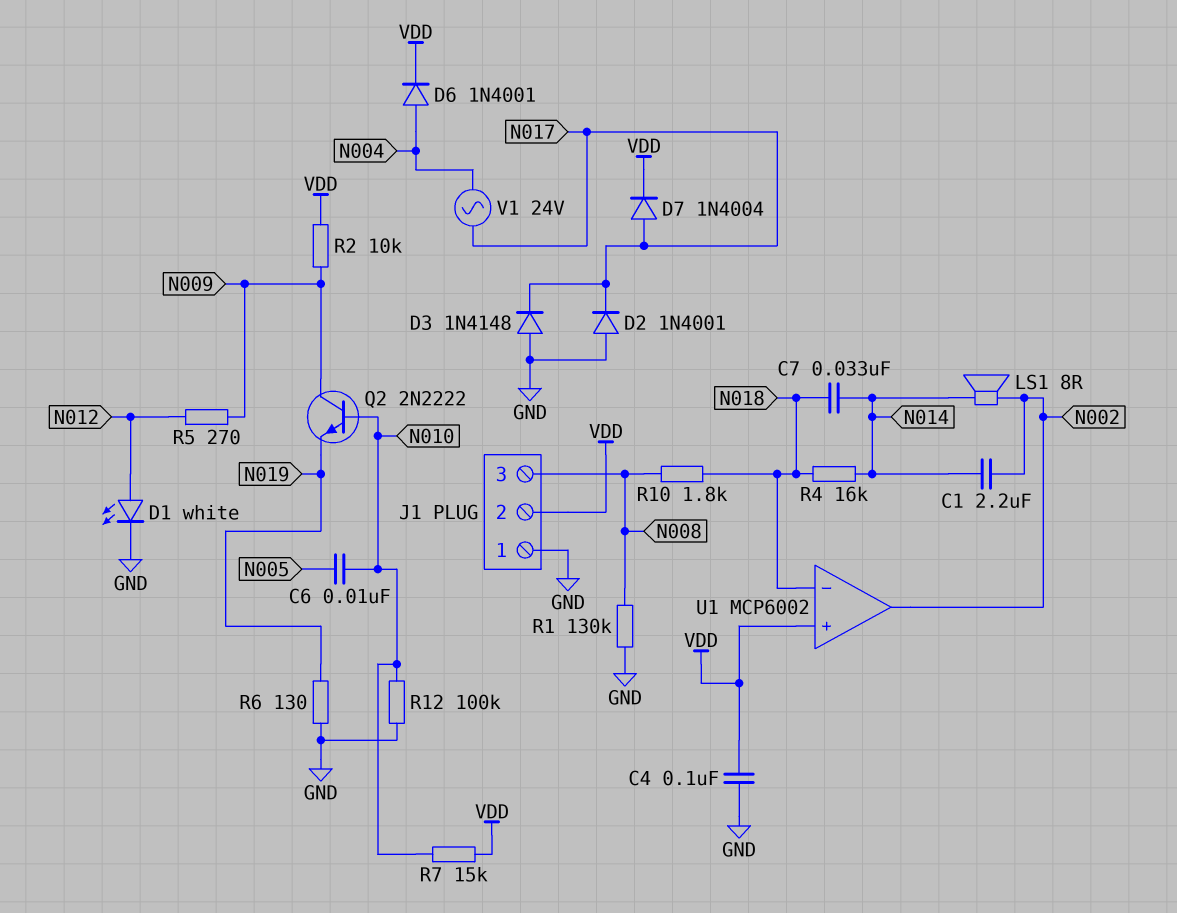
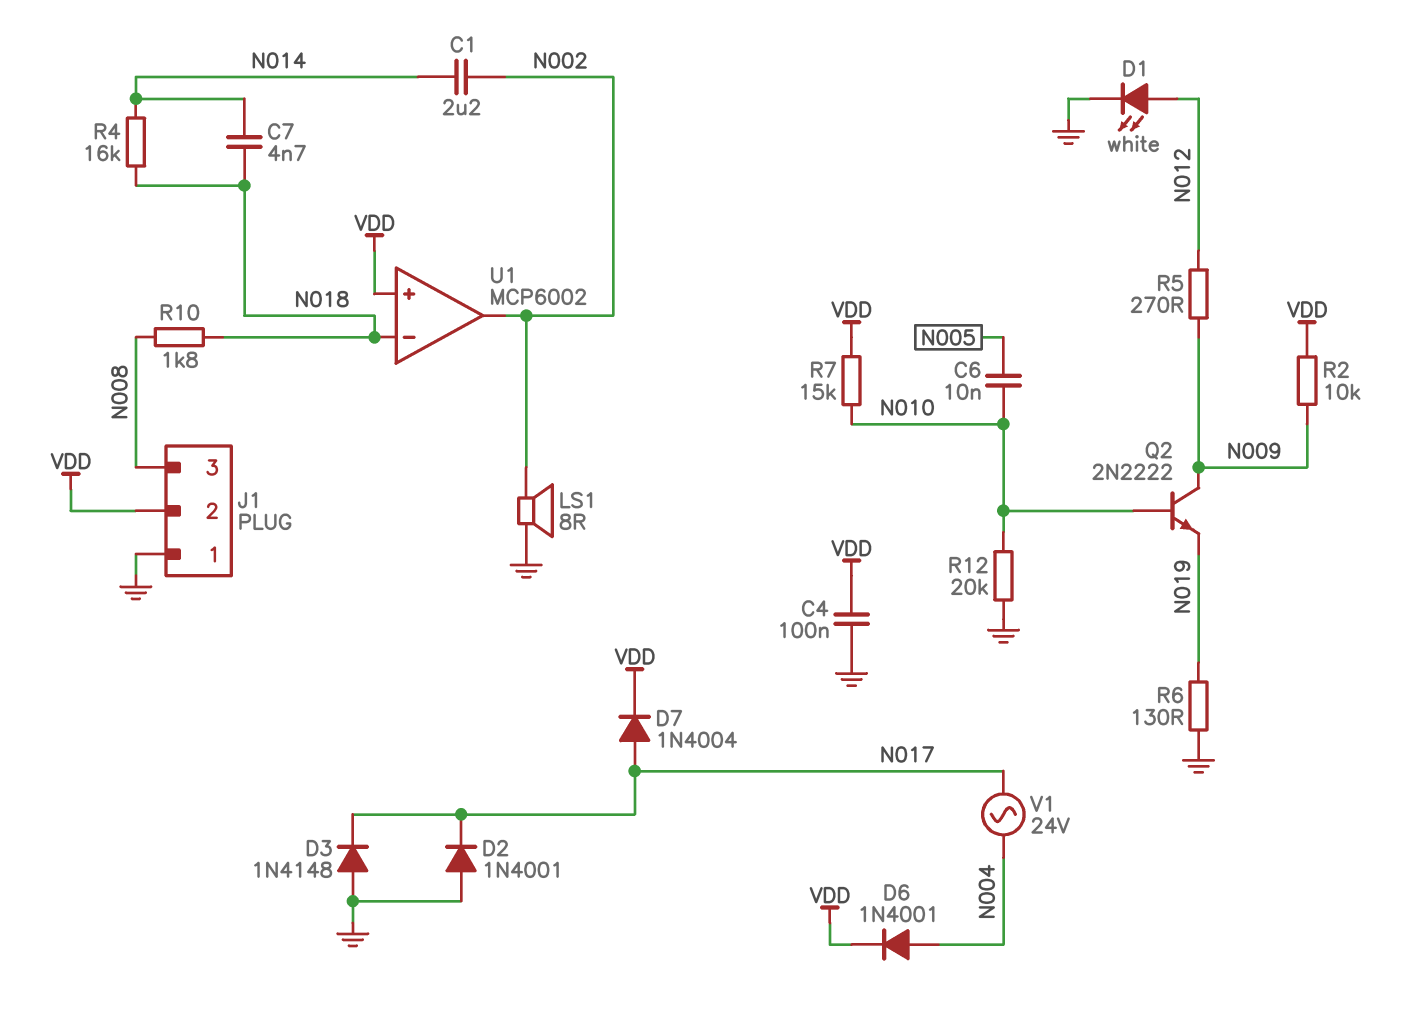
C7: 33nF (N014, N018) -> 4.7nF (N014, N018)
LS1: speaker 8R (N002, N014) -> speaker 8R (GND, N002)
R1: 130k (GND, N008) -> none
R12: 100k (GND, N010) -> 20k (GND, N010)

